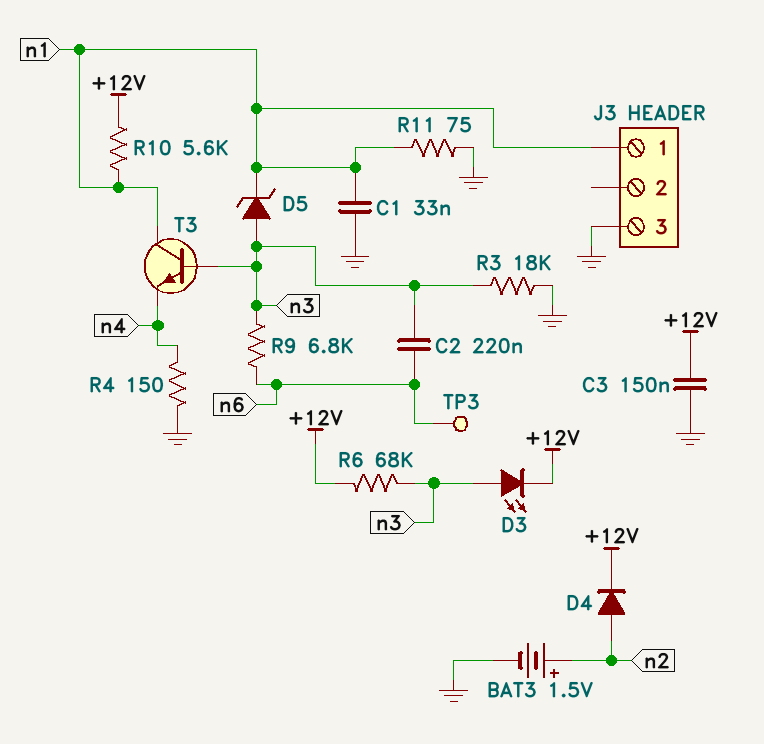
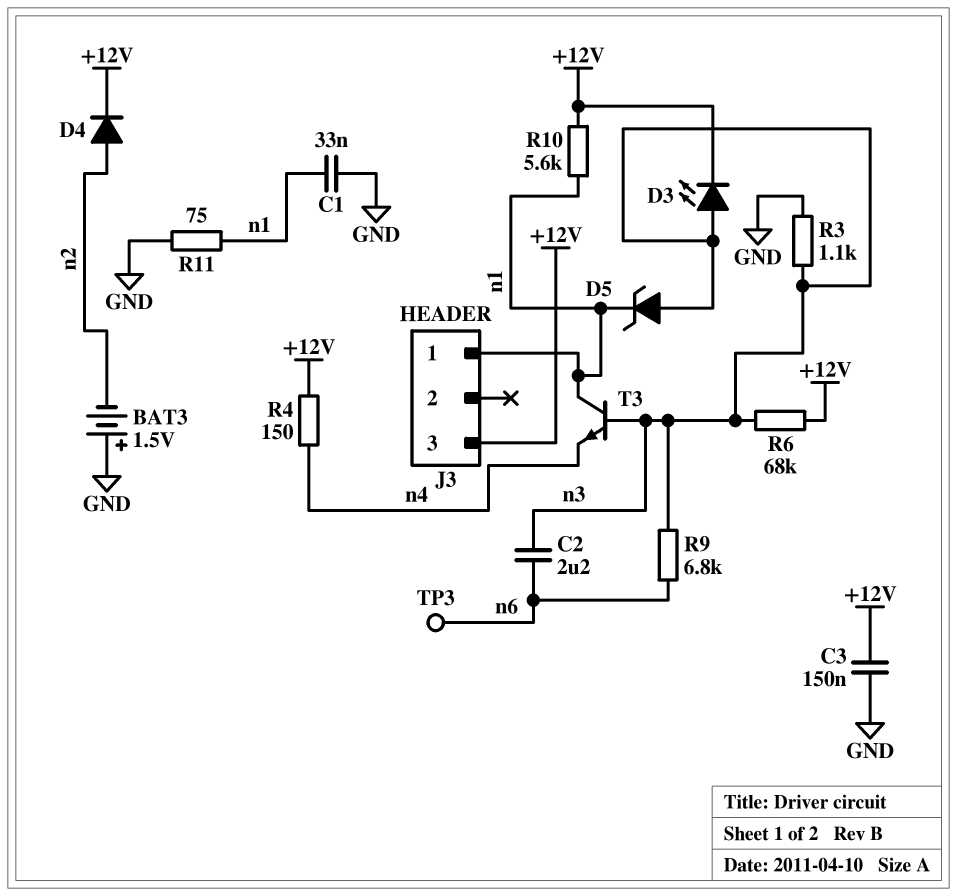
BAT3: 1.5V (plus n2, minus GND) -> 1.5V (plus GND, minus n2)
C2: 220nF (n3, n6) -> 2.2uF (n3, n6)
J3 pin 3: GND -> +12V
R3: 18k (GND, n3) -> 1.1k (GND, n3)
R4: 150 (GND, n4) -> 150 (+12V, n4)

